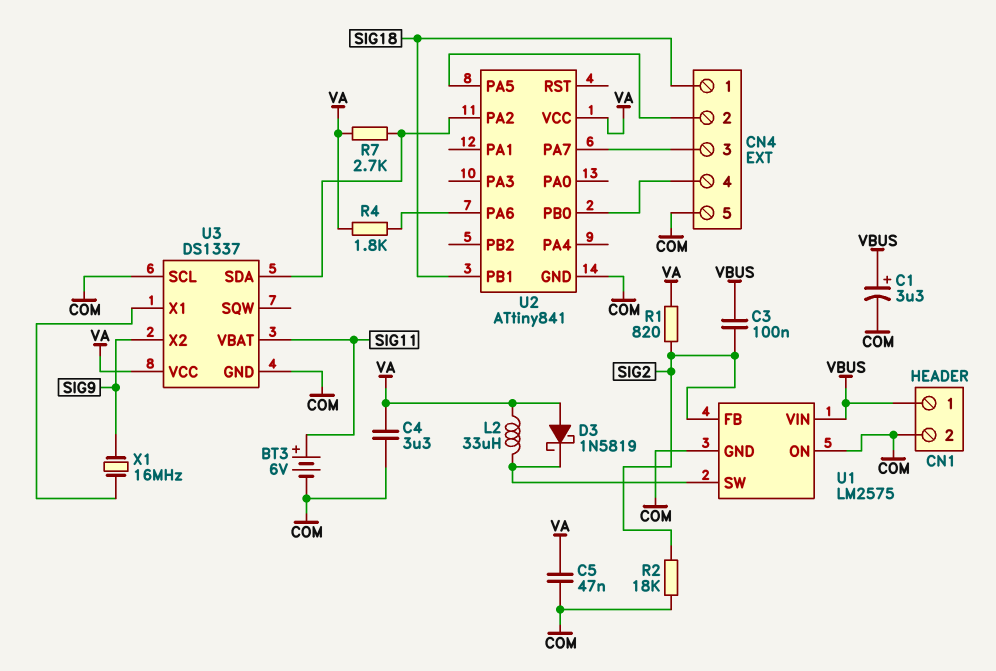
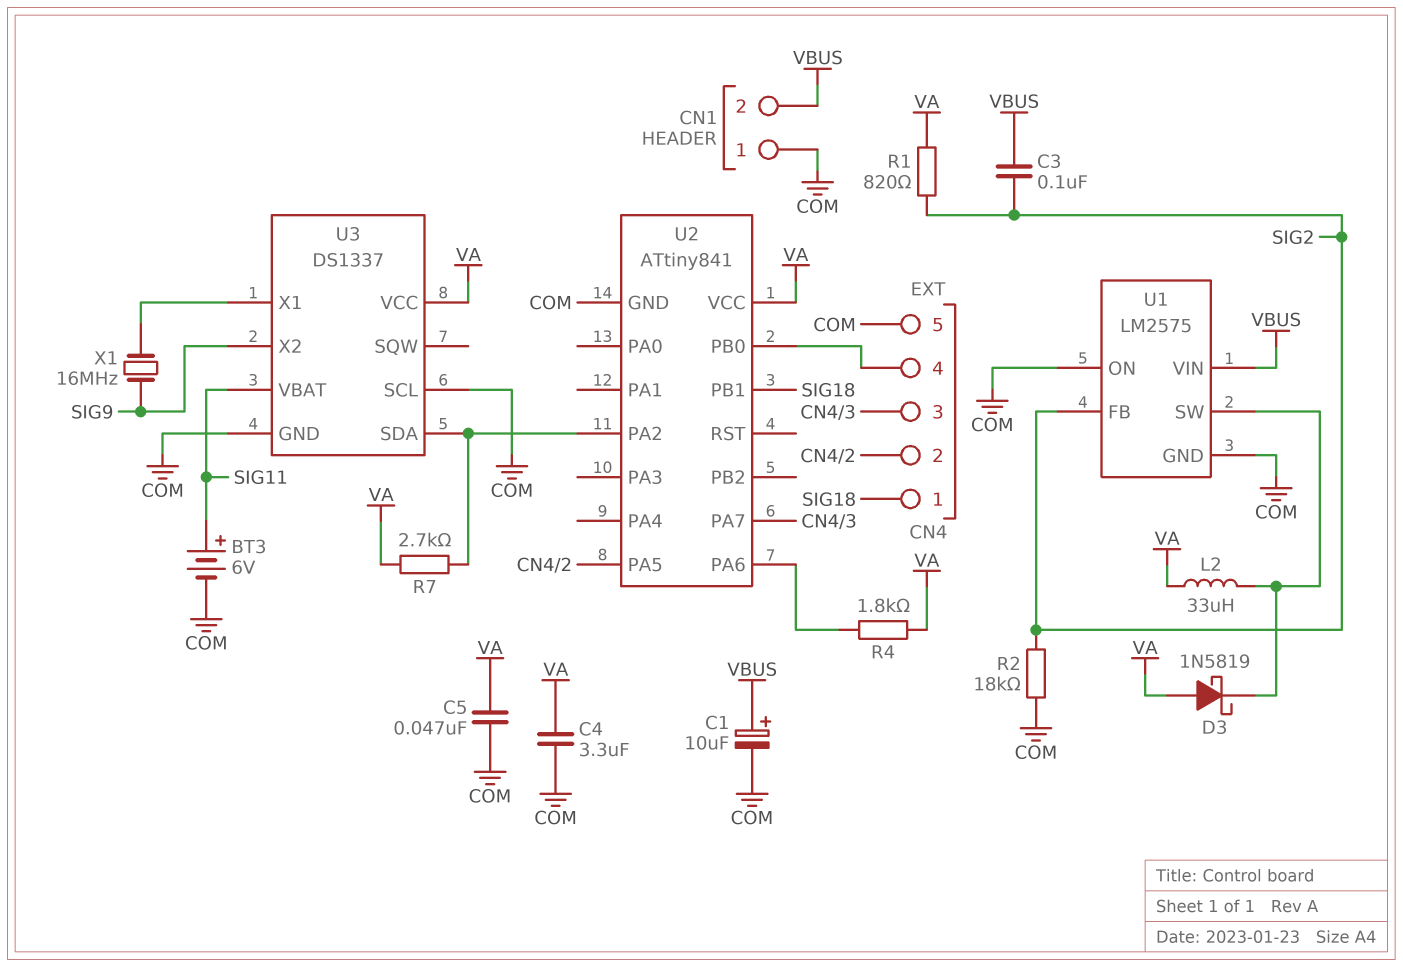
C1: 3.3uF (plus VBUS, minus COM) -> 10uF (plus VBUS, minus COM)
CN1 pin 1: VBUS -> COM
CN1 pin 2: COM -> VBUS

